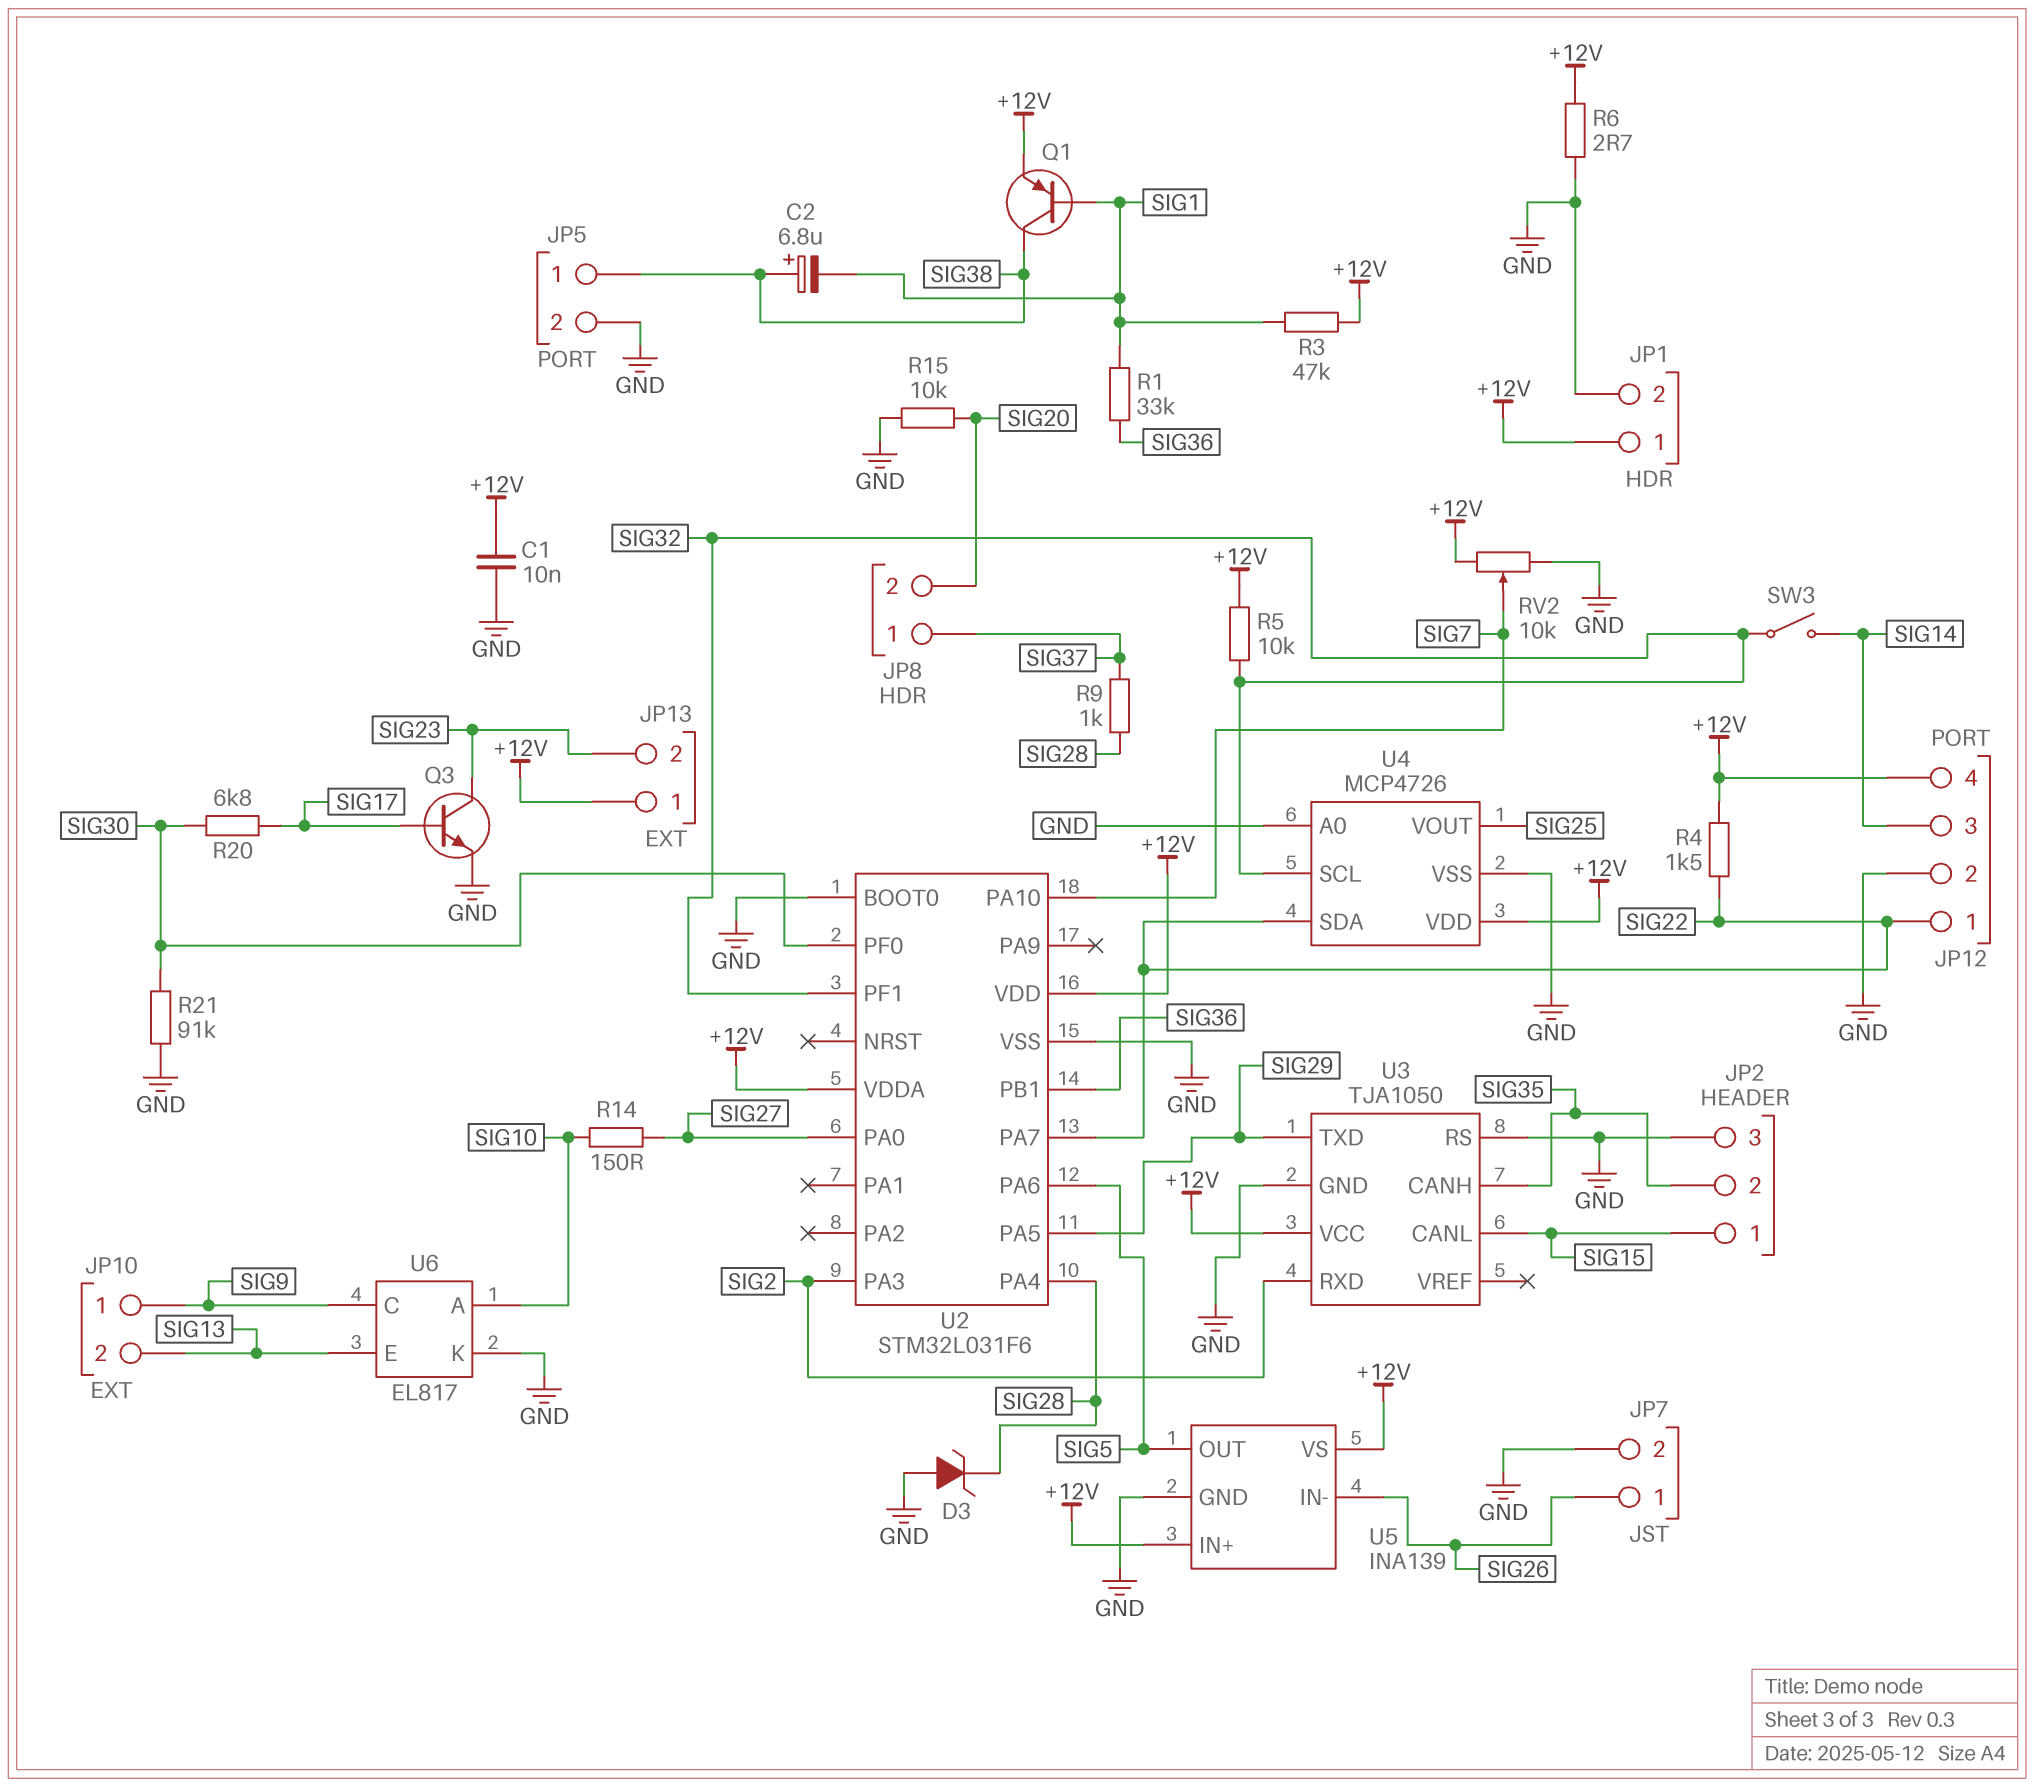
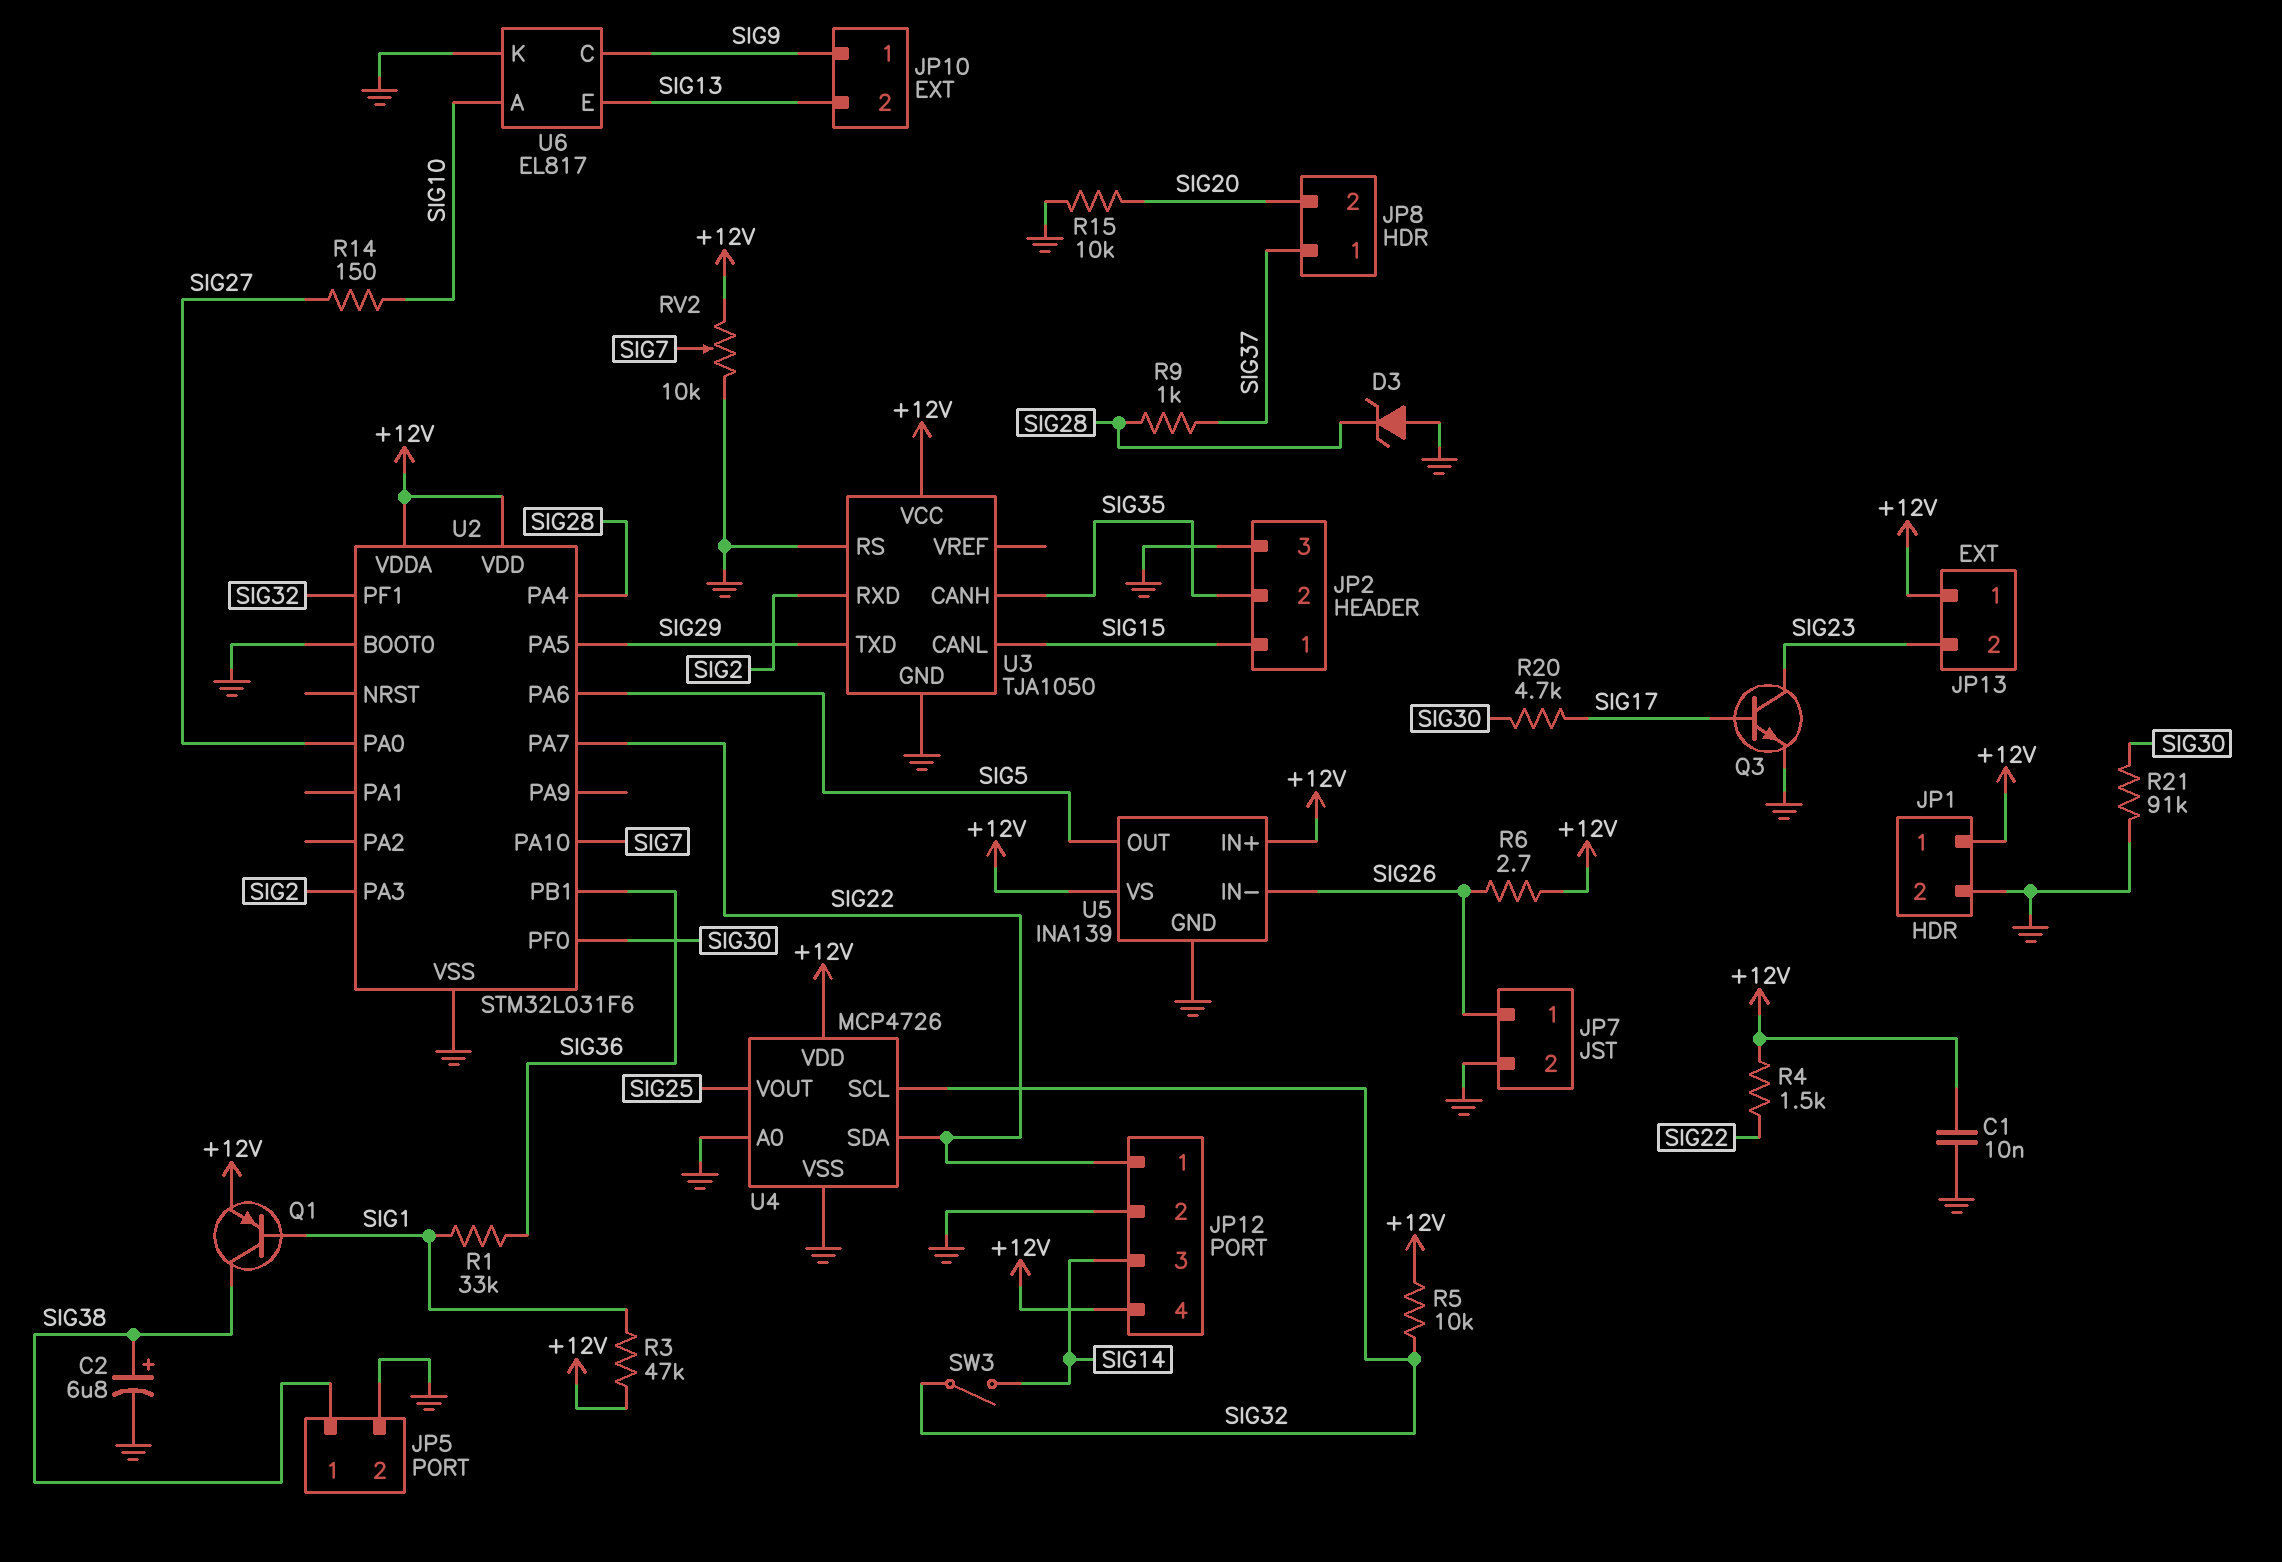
C2: 6.8uF (plus SIG38, minus SIG1) -> 6.8uF (plus SIG38, minus GND)
R6: 2.7 (+12V, GND) -> 2.7 (+12V, SIG26)
R20: 6.8k (SIG17, SIG30) -> 4.7k (SIG17, SIG30)

